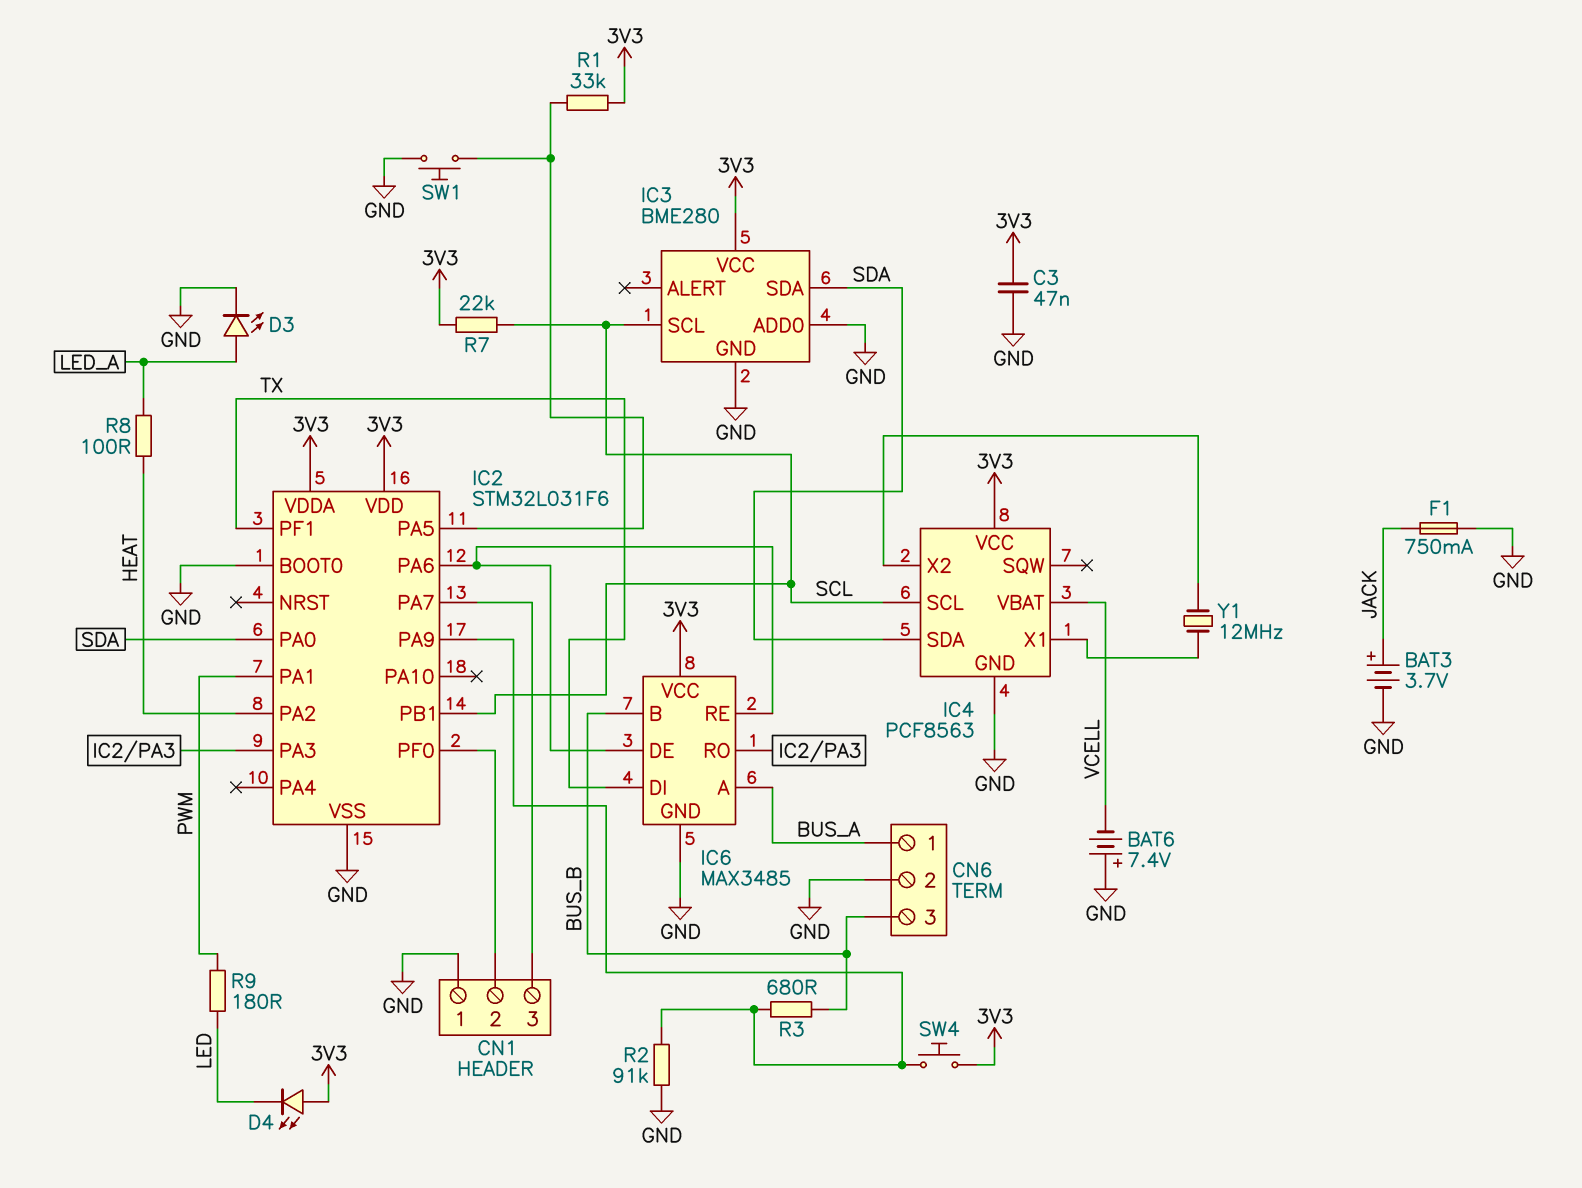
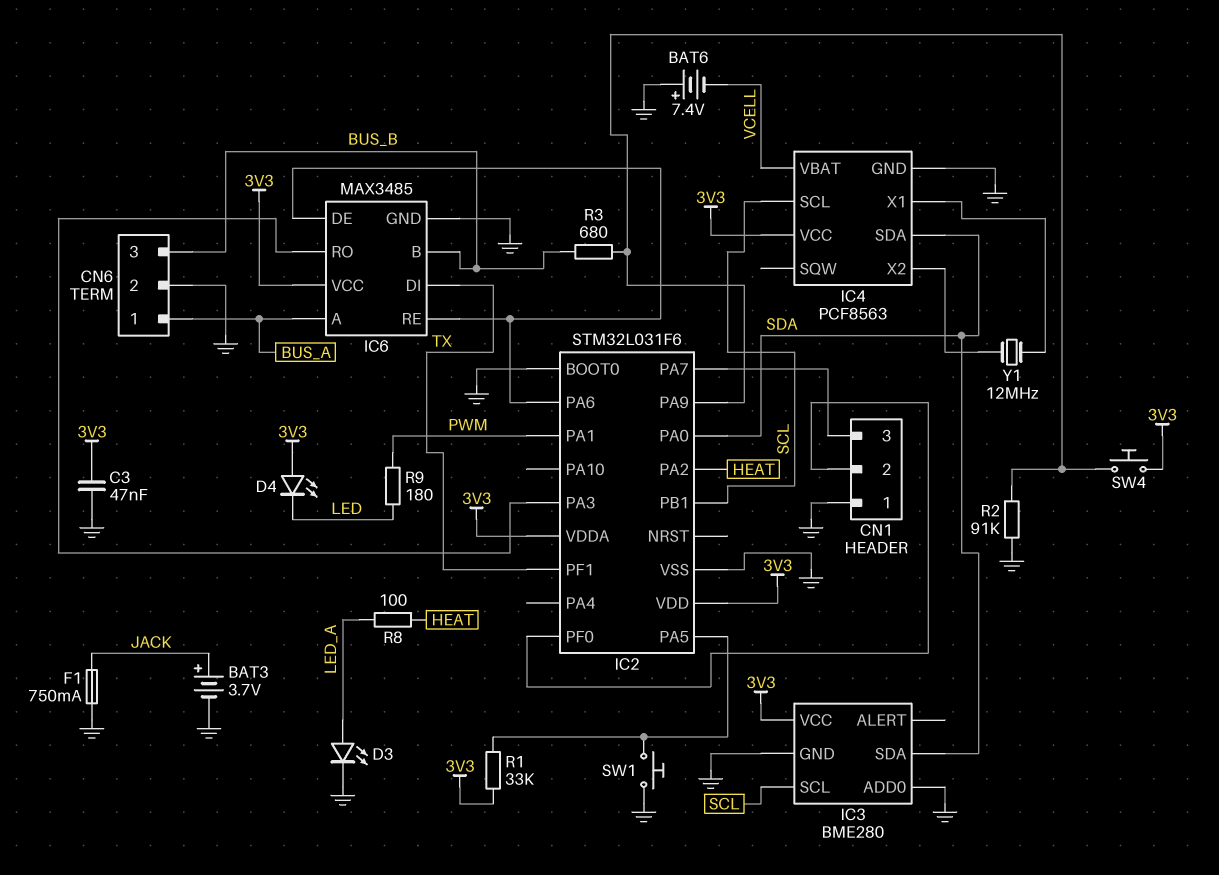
R7: 22k (3V3, SCL) -> none

